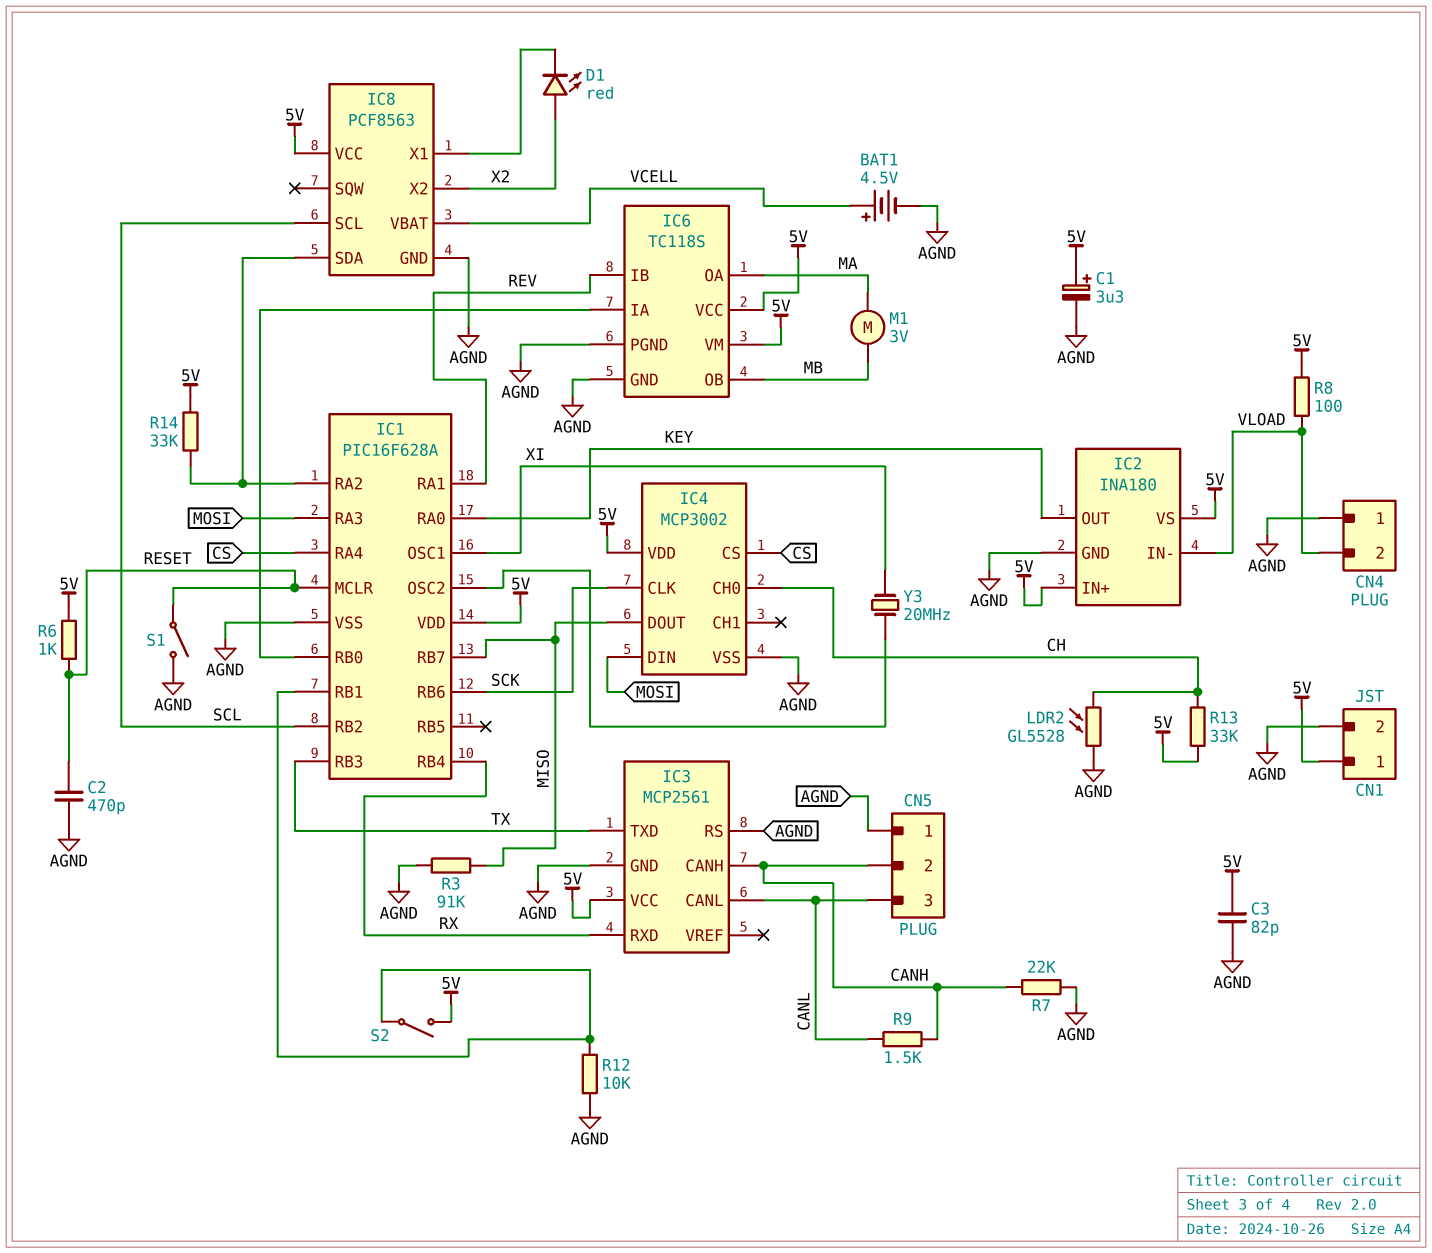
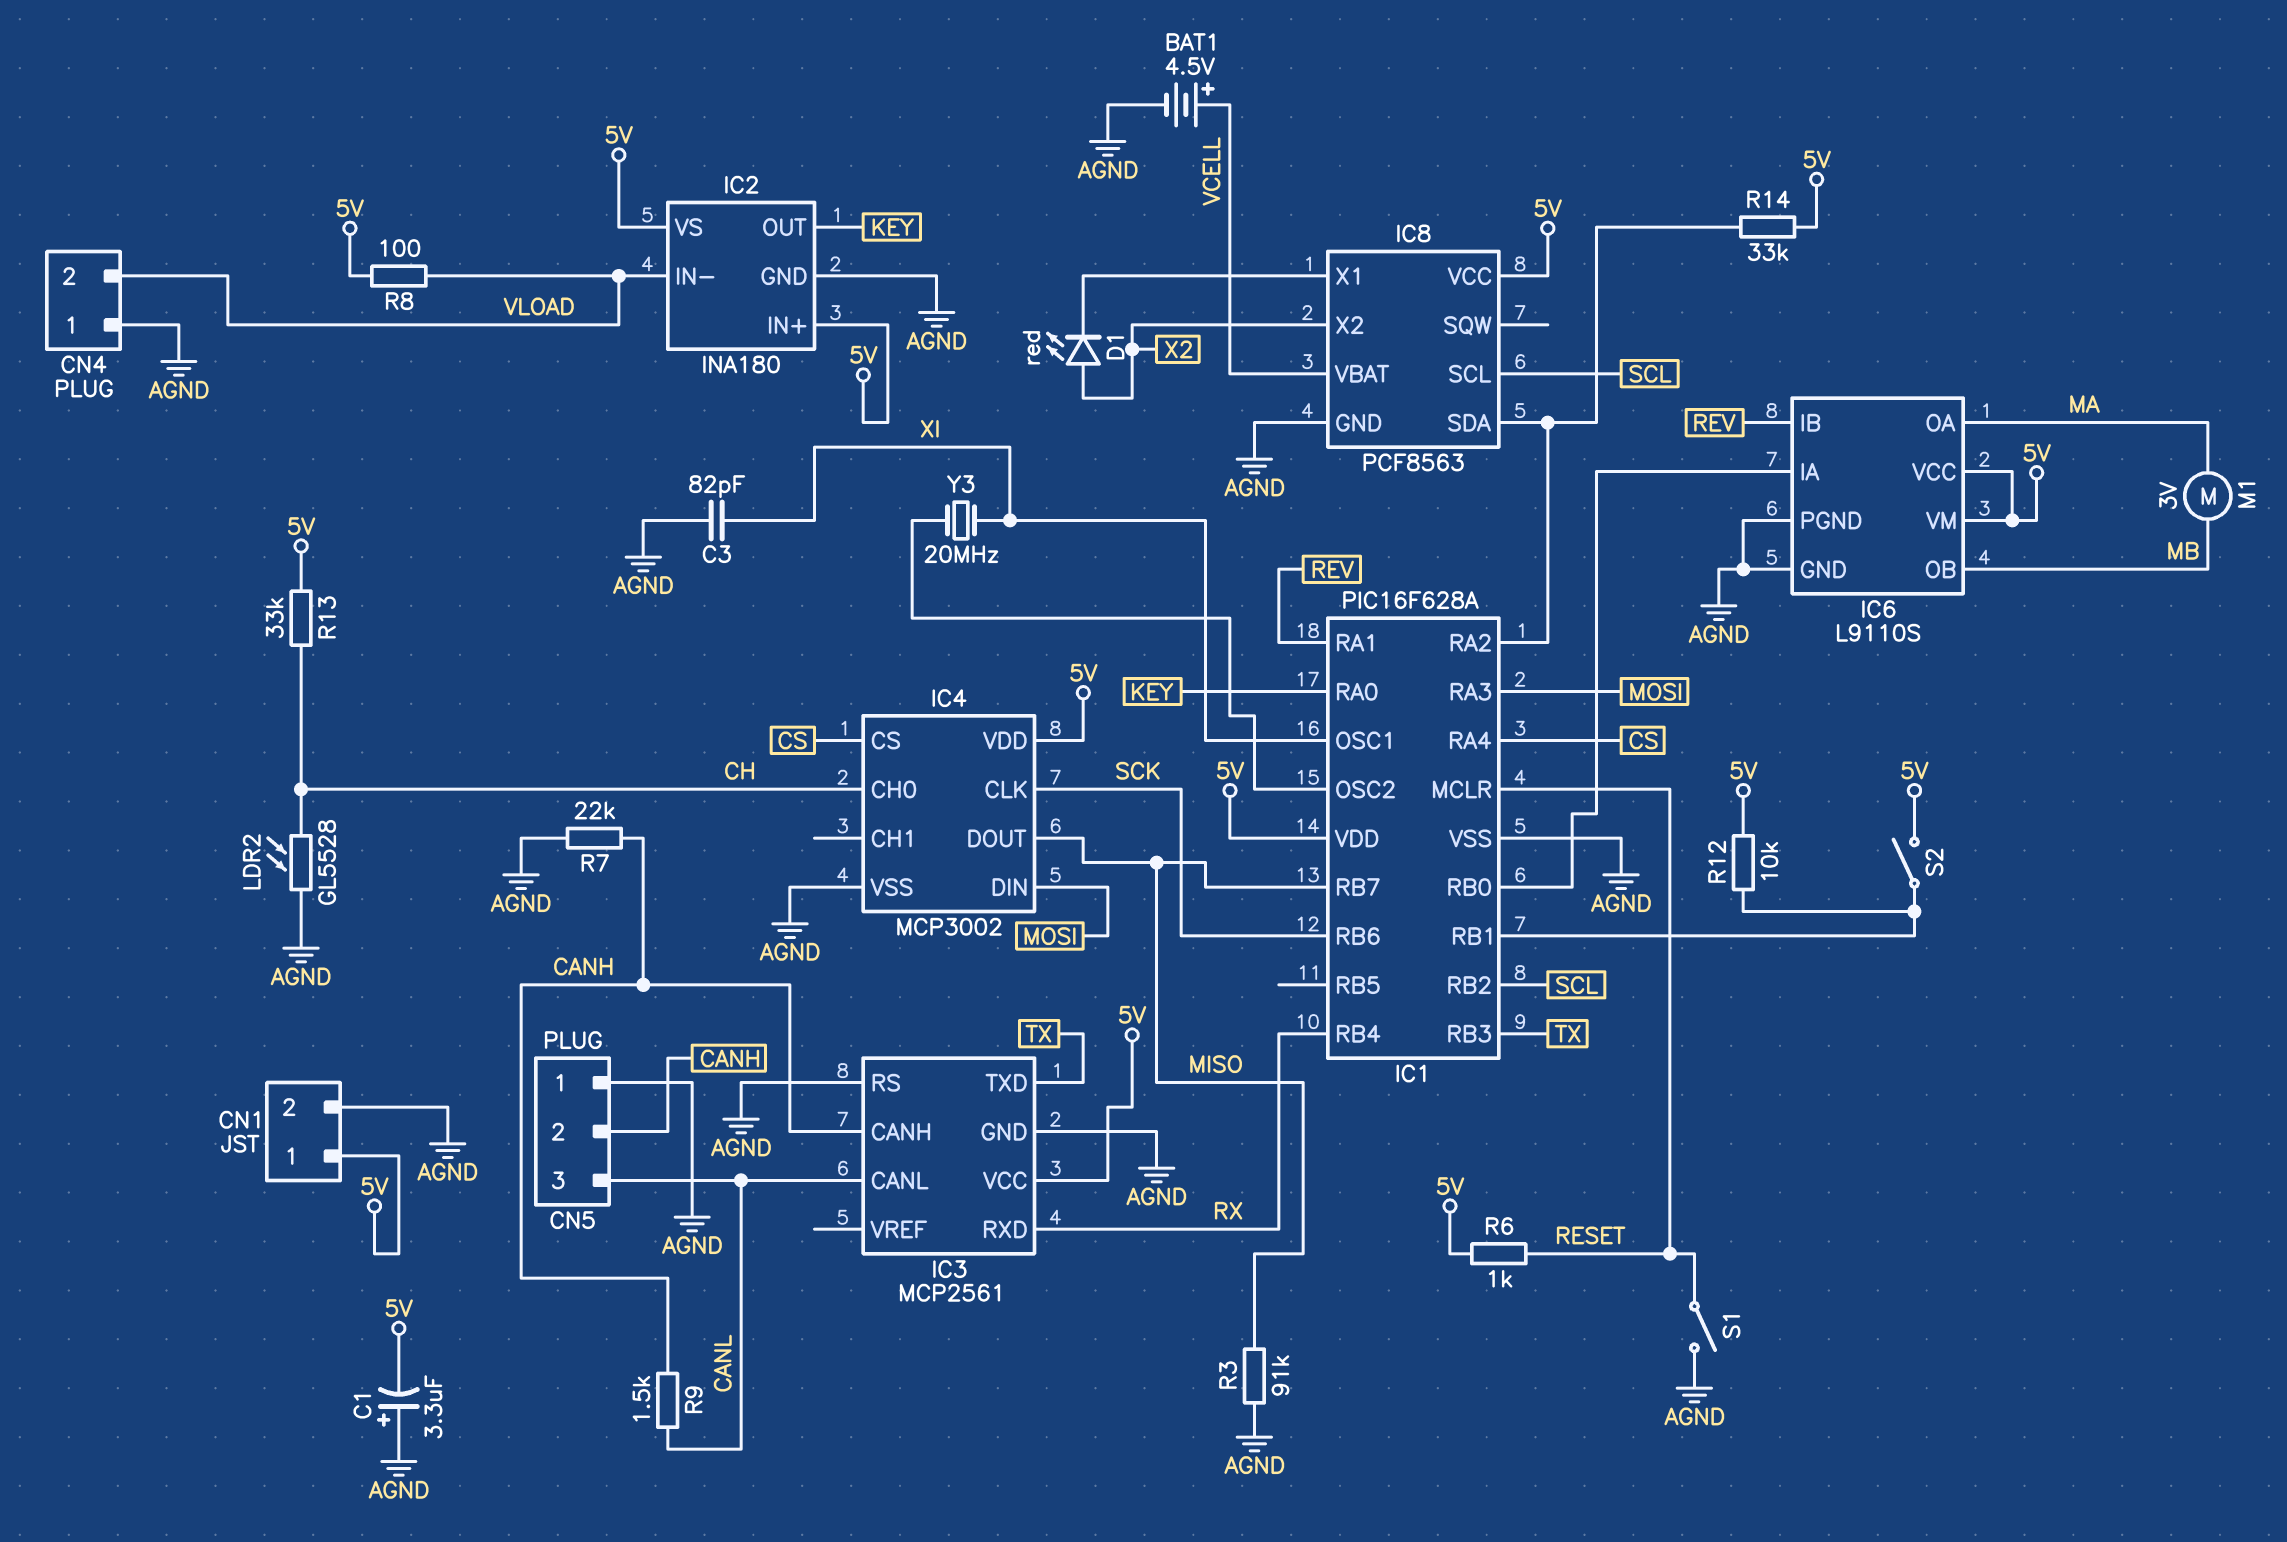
C1: 3.3uF (plus 5V, minus AGND) -> 3.3uF (plus AGND, minus 5V)
C2: 470pF (AGND, RESET) -> none
C3: 82pF (5V, AGND) -> 82pF (AGND, XI)
IC6: TC118S -> L9110S
R12: 10k (AGND, IC1/RB1) -> 10k (5V, IC1/RB1)

